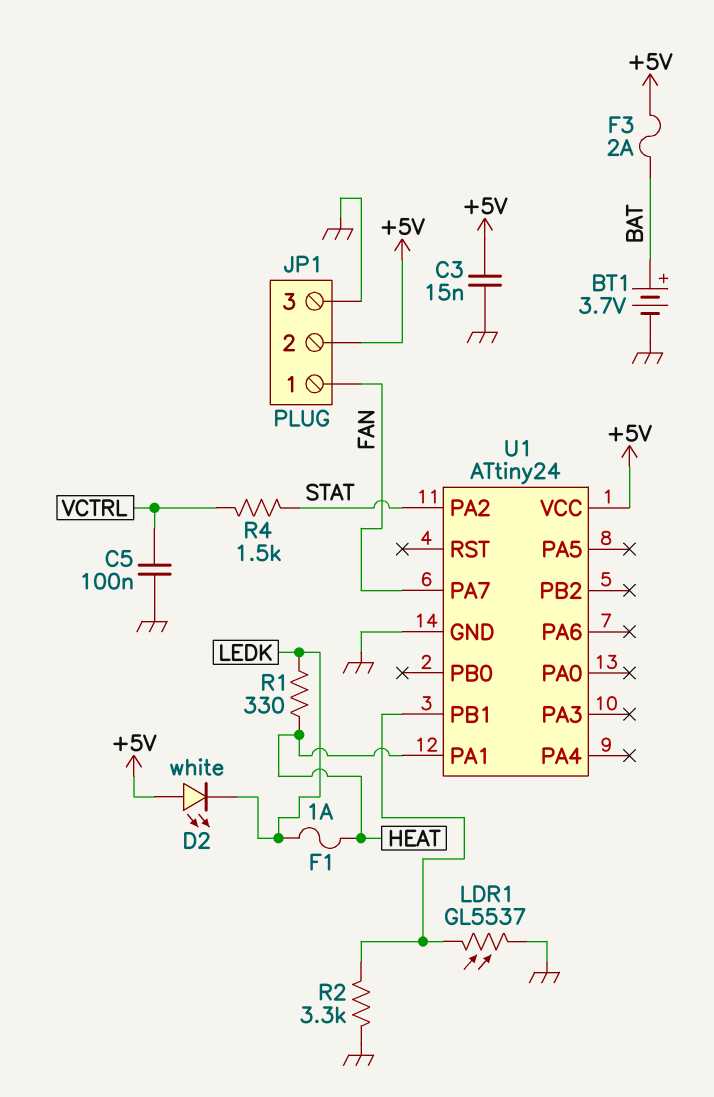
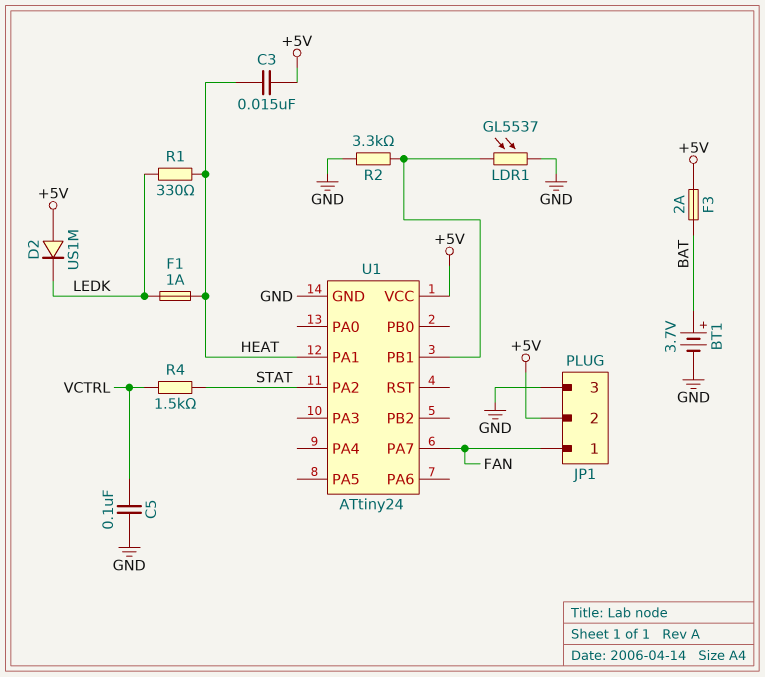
C3: 15nF (+5V, GND) -> 15nF (+5V, HEAT)
D2: LED white (A +5V, K LEDK) -> diode US1M (A +5V, K LEDK)

